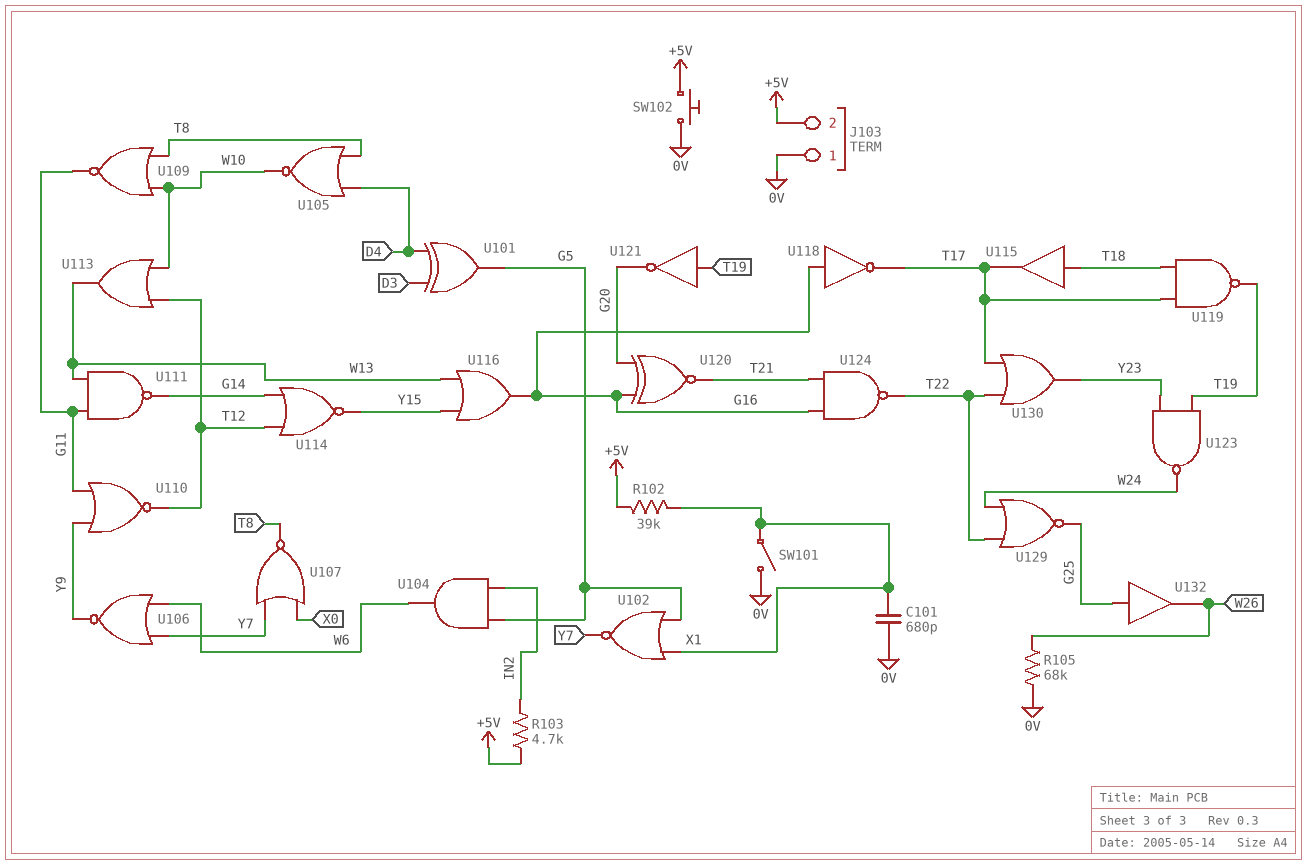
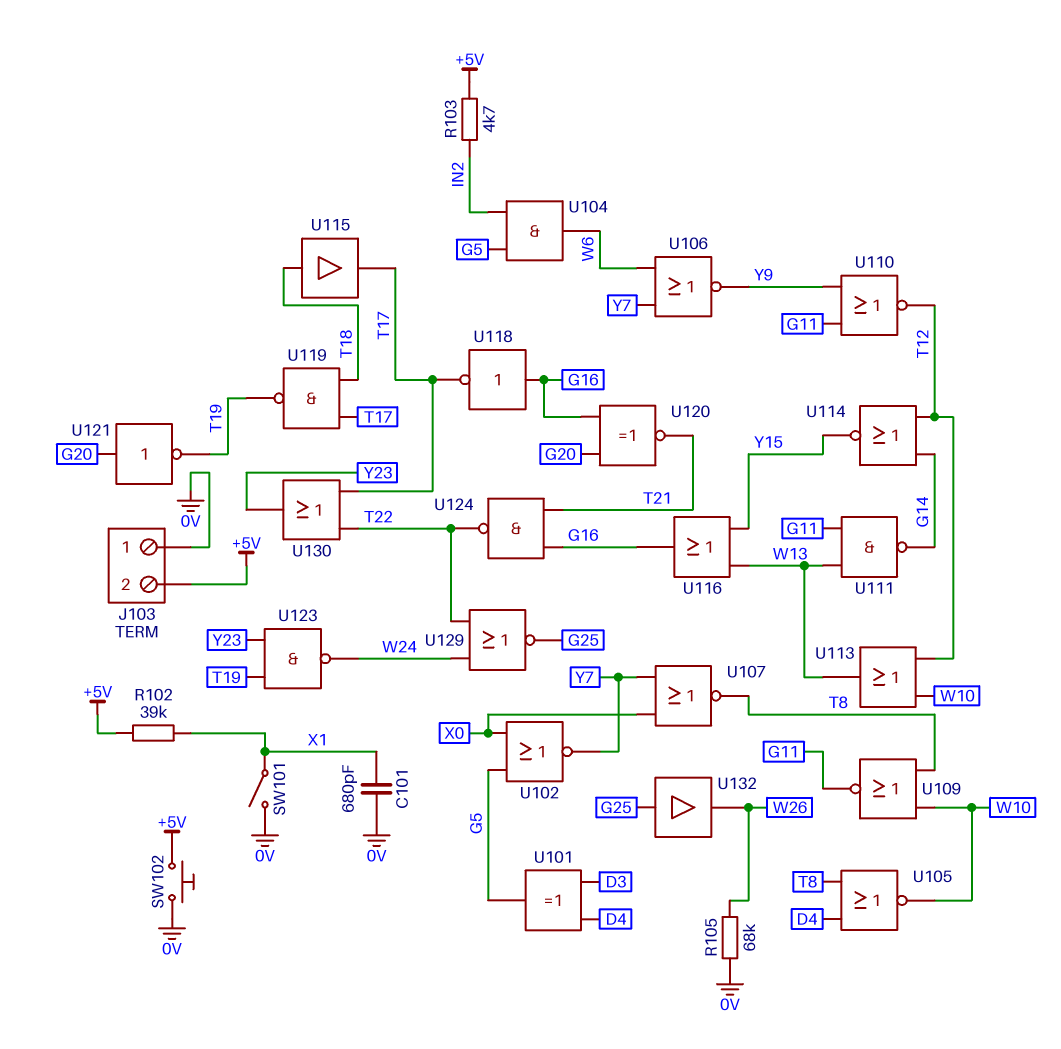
U102: NOR (in G5, in X1, out Y7) -> NOR (in G5, in X0, out Y7)
U121: NOT (in T19, out G20) -> NOT (in G20, out T19)

